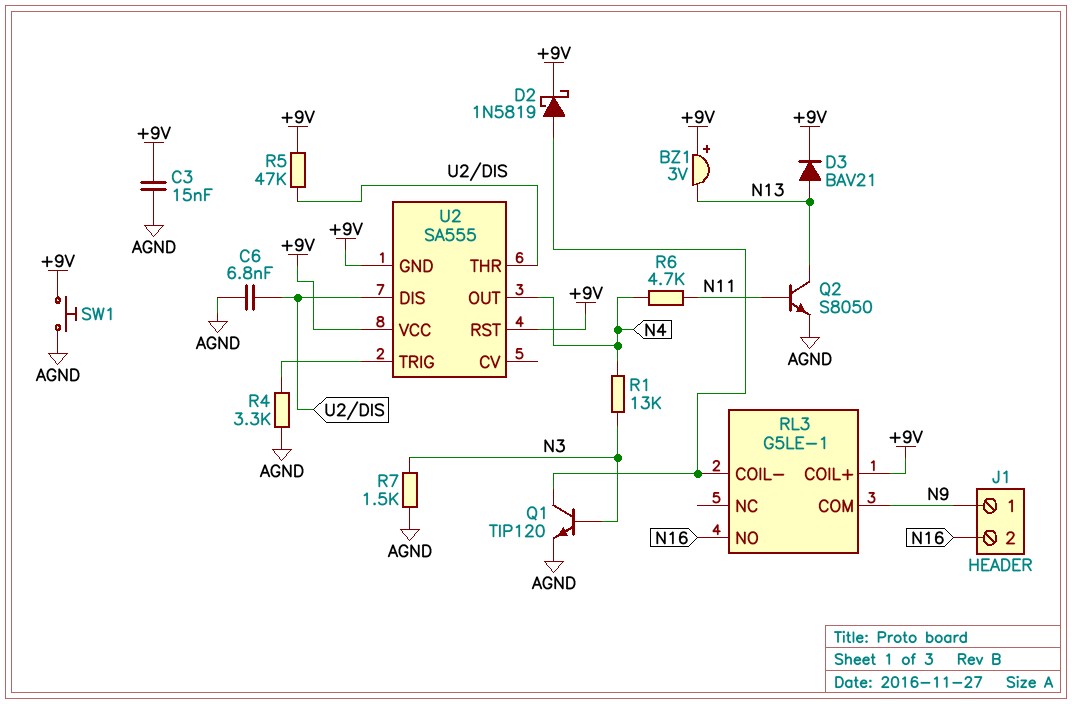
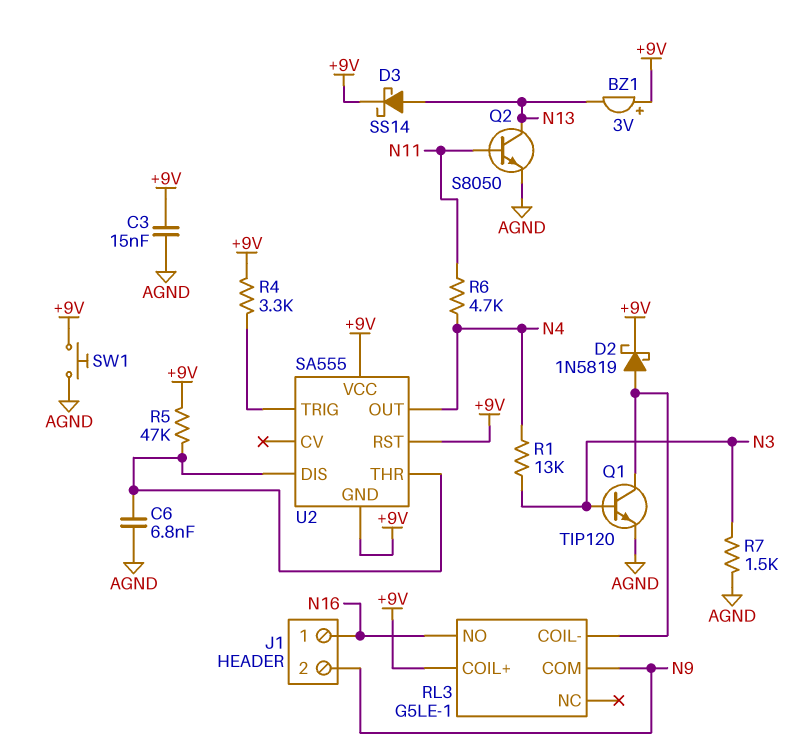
D3: diode BAV21 (A N13, K +9V) -> schottky SS14 (A N13, K +9V)
J1 pin 1: N9 -> N16
J1 pin 2: N16 -> N9
R4: 3.3k (AGND, U2/TRIG) -> 3.3k (+9V, U2/TRIG)

